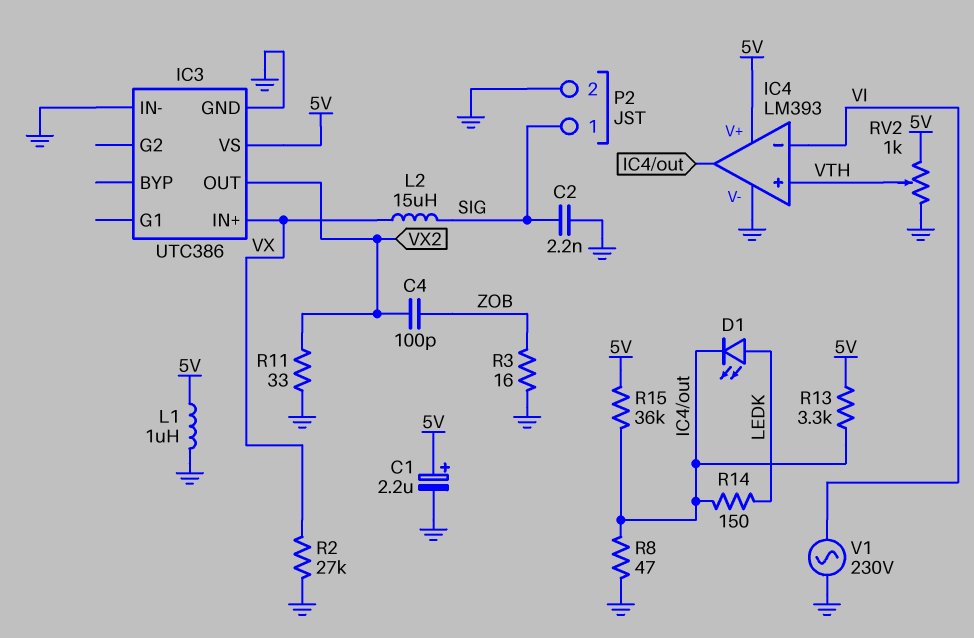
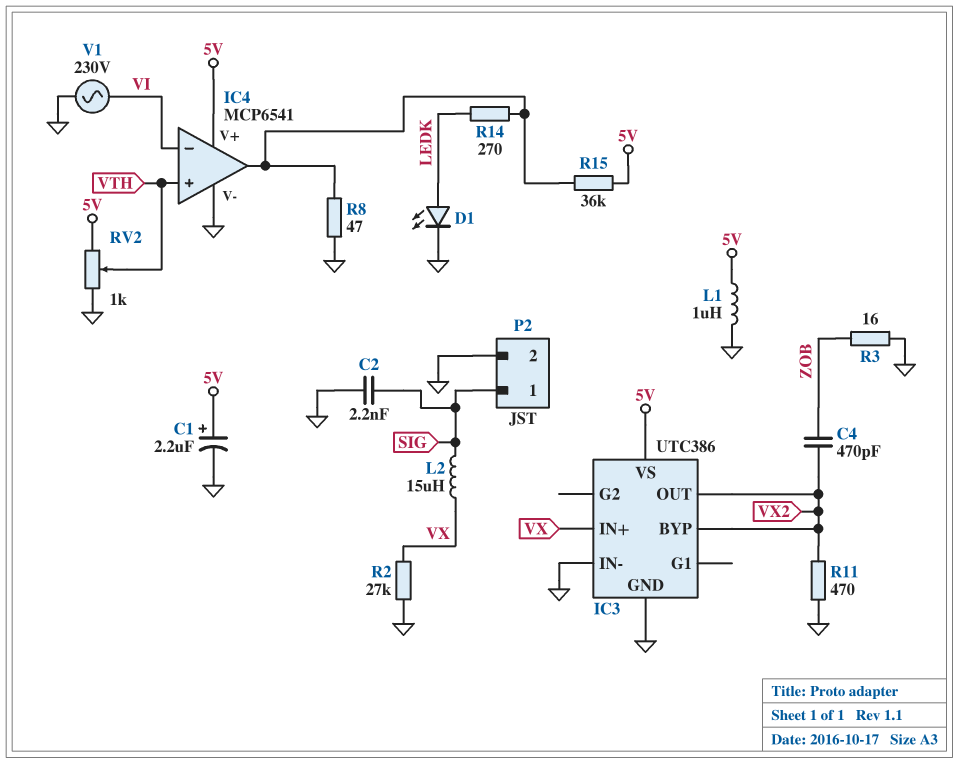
C4: 100pF (VX2, ZOB) -> 470pF (VX2, ZOB)
D1: LED (A LEDK, K IC4/out) -> LED (A LEDK, K GND)
IC3 pin BYP: none -> VX2
IC4: LM393 -> MCP6541
R11: 33 (GND, VX2) -> 470 (GND, VX2)
R13: 3.3k (5V, IC4/out) -> none
R14: 150 (IC4/out, LEDK) -> 270 (IC4/out, LEDK)

